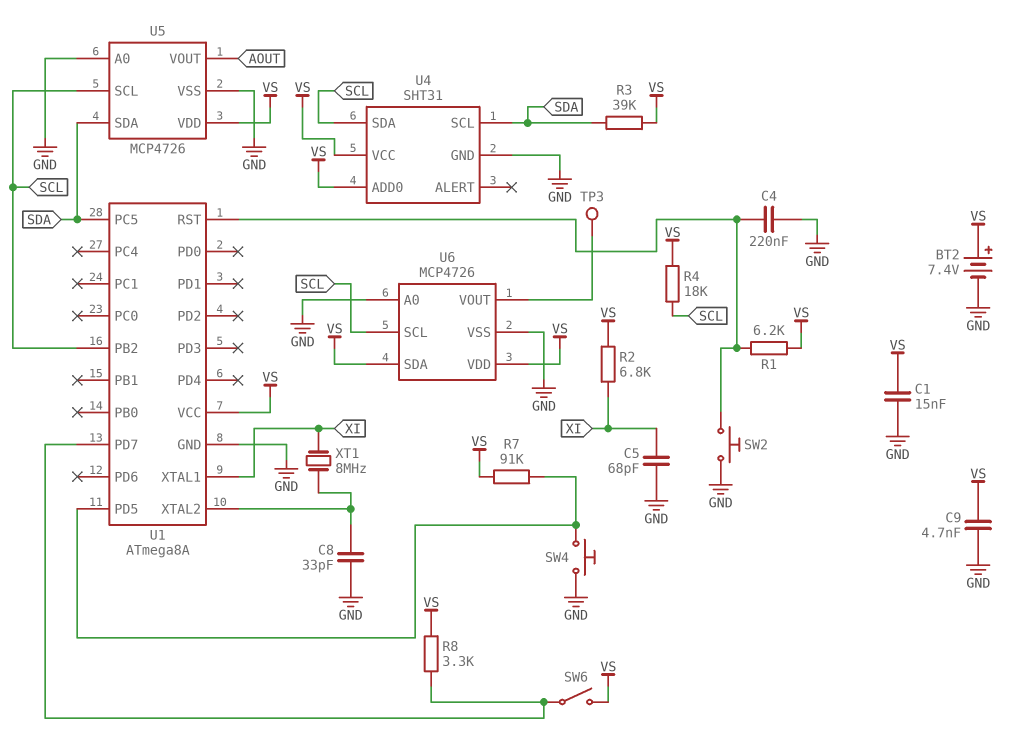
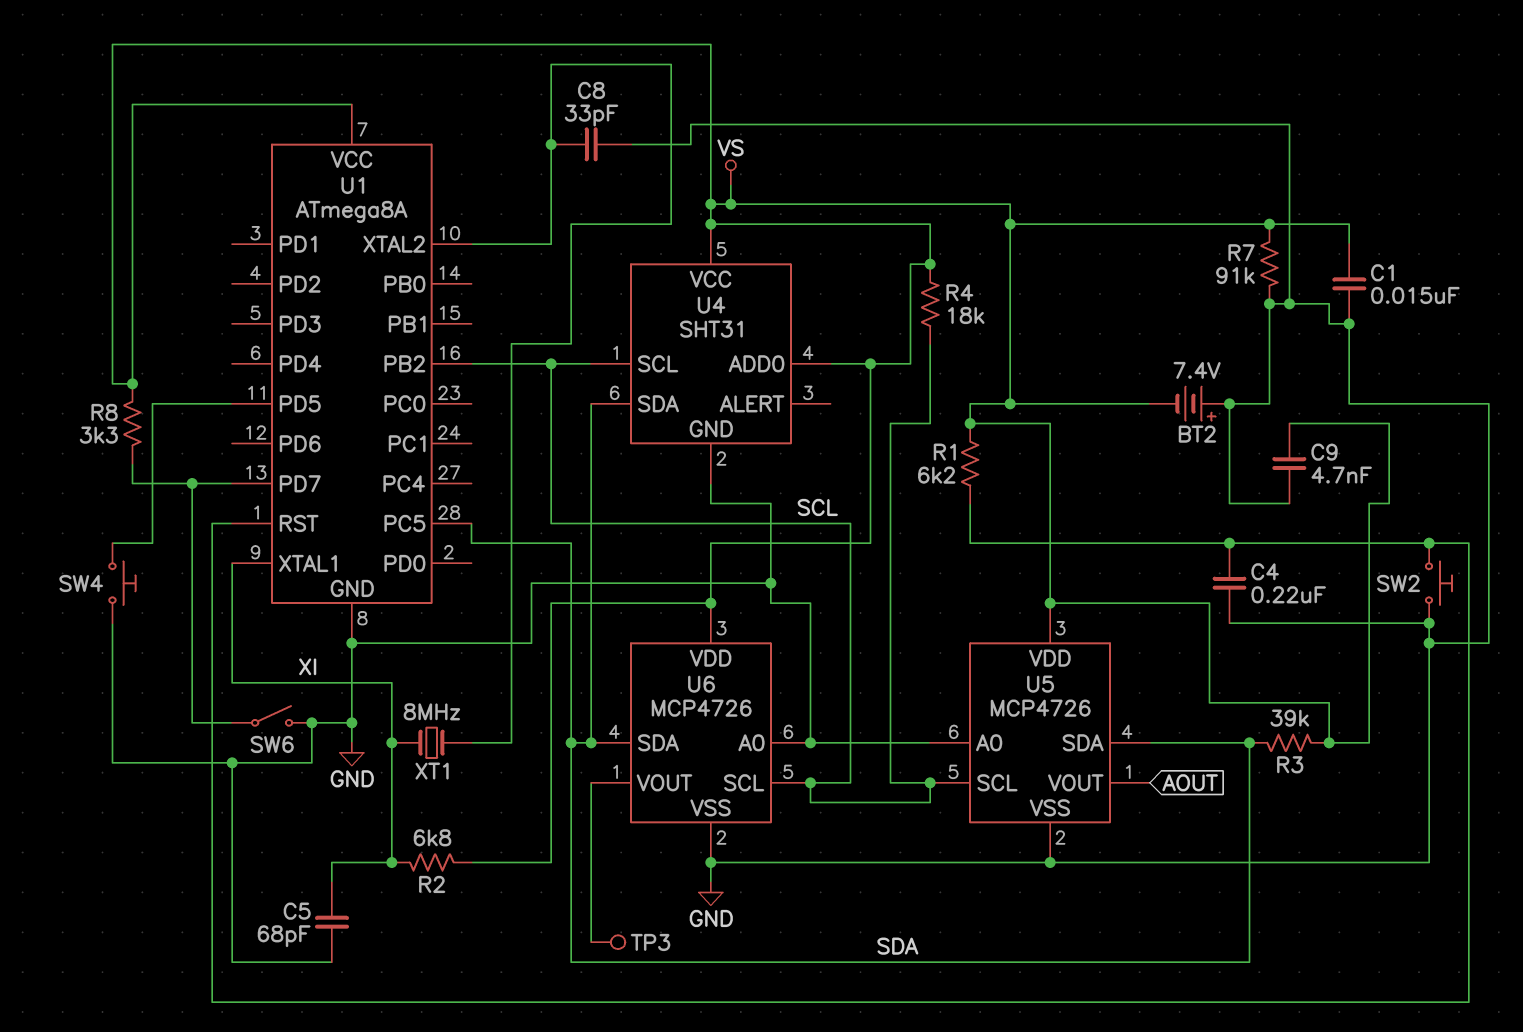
BT2: 7.4V (plus VS, minus GND) -> 7.4V (plus GND, minus VS)
R7: 91k (U1/PD5, VS) -> 91k (GND, VS)
SW6: switch (U1/PD7, VS) -> switch (GND, U1/PD7)
U4 pin SCL: SDA -> SCL
U4 pin SDA: SCL -> SDA
U6 pin SDA: VS -> SDA

